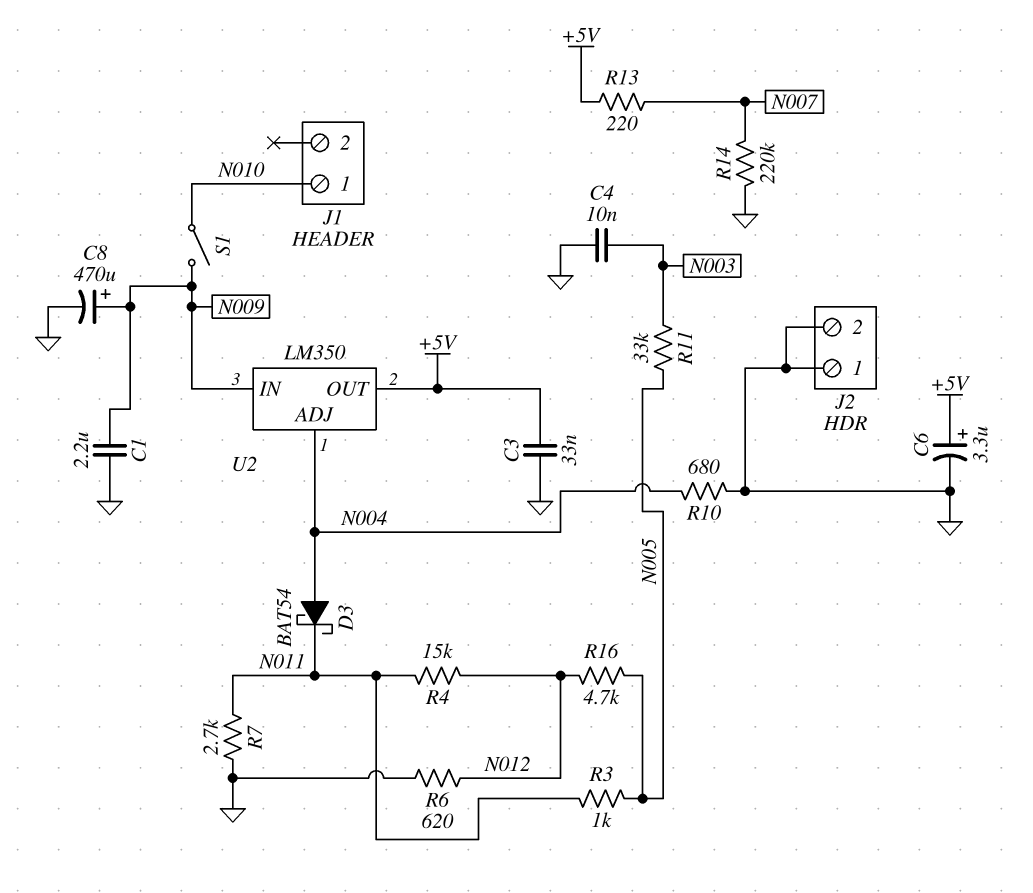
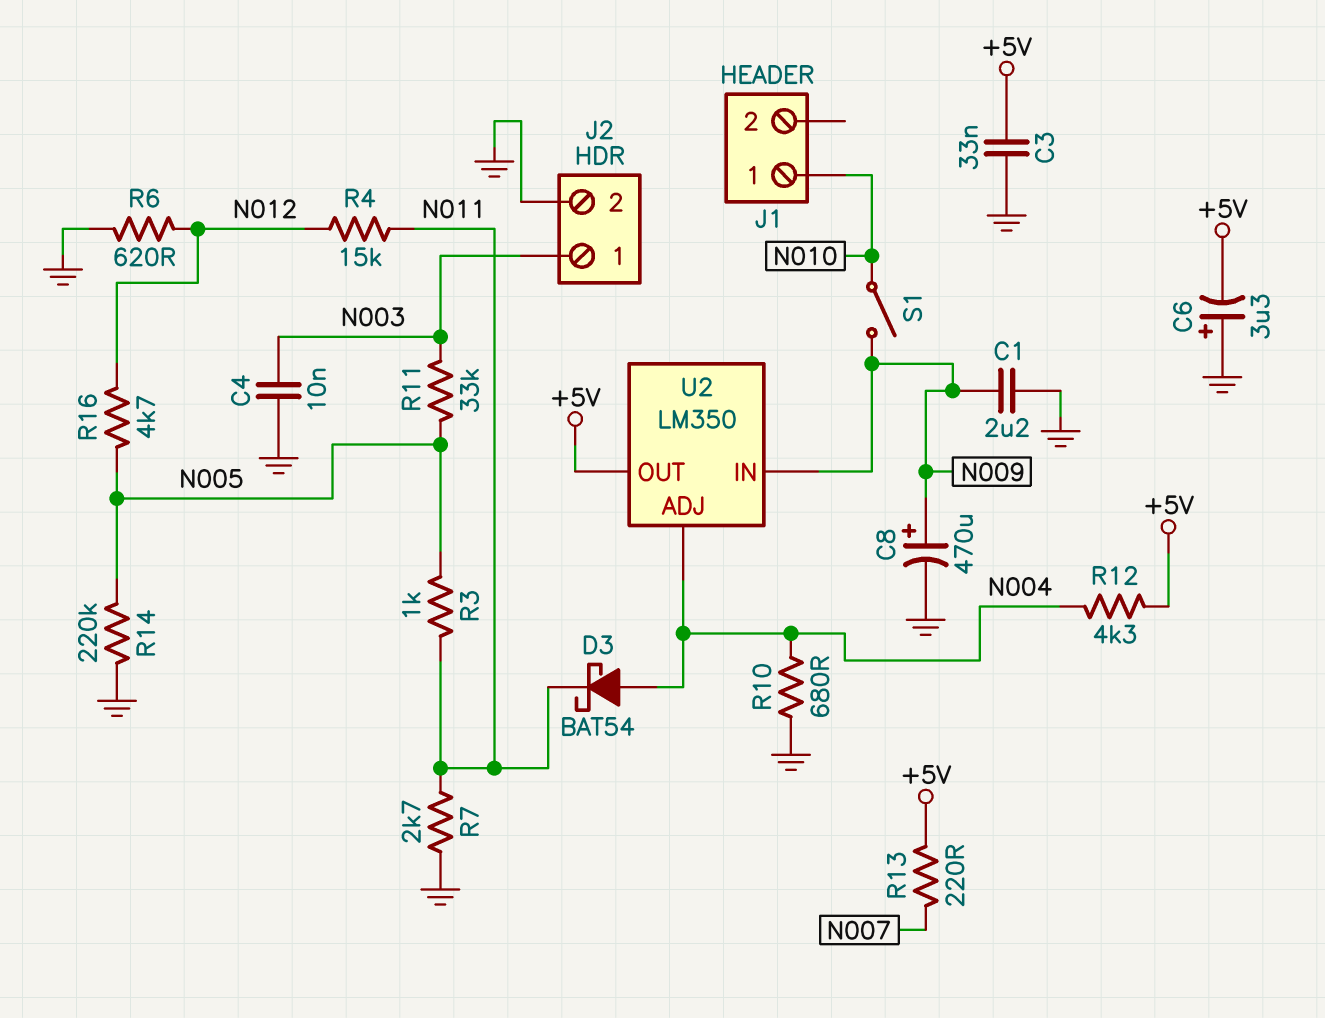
C6: 3.3uF (plus +5V, minus GND) -> 3.3uF (plus GND, minus +5V)
J2 pin 1: GND -> N003
R12: none -> 4.3k (+5V, N004)
R14: 220k (GND, N007) -> 220k (GND, N005)

